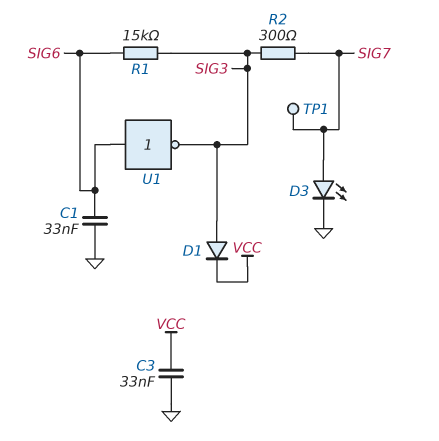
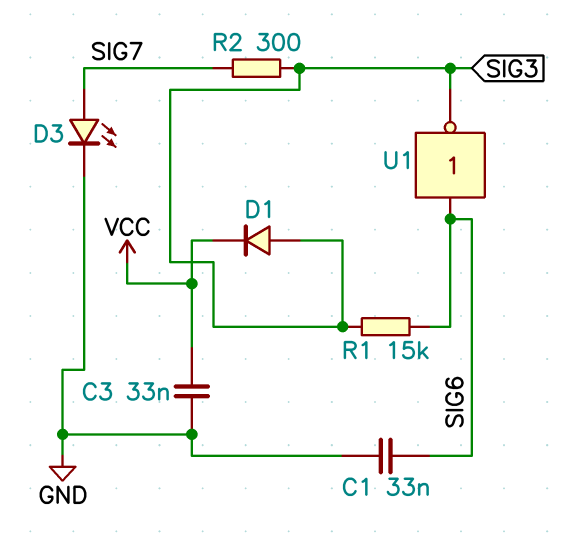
TP1: test point (SIG7) -> none

